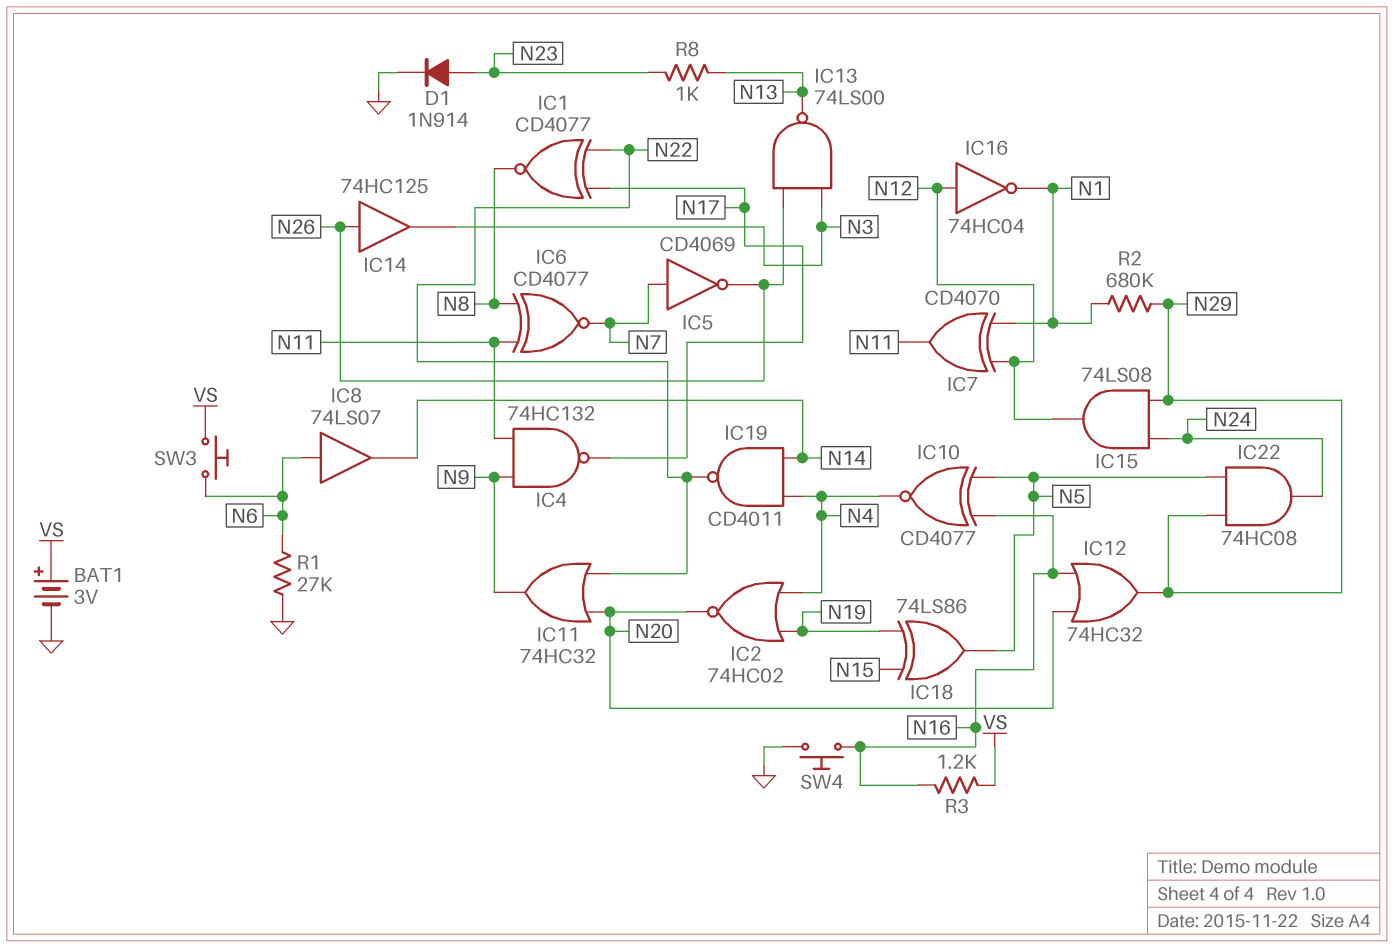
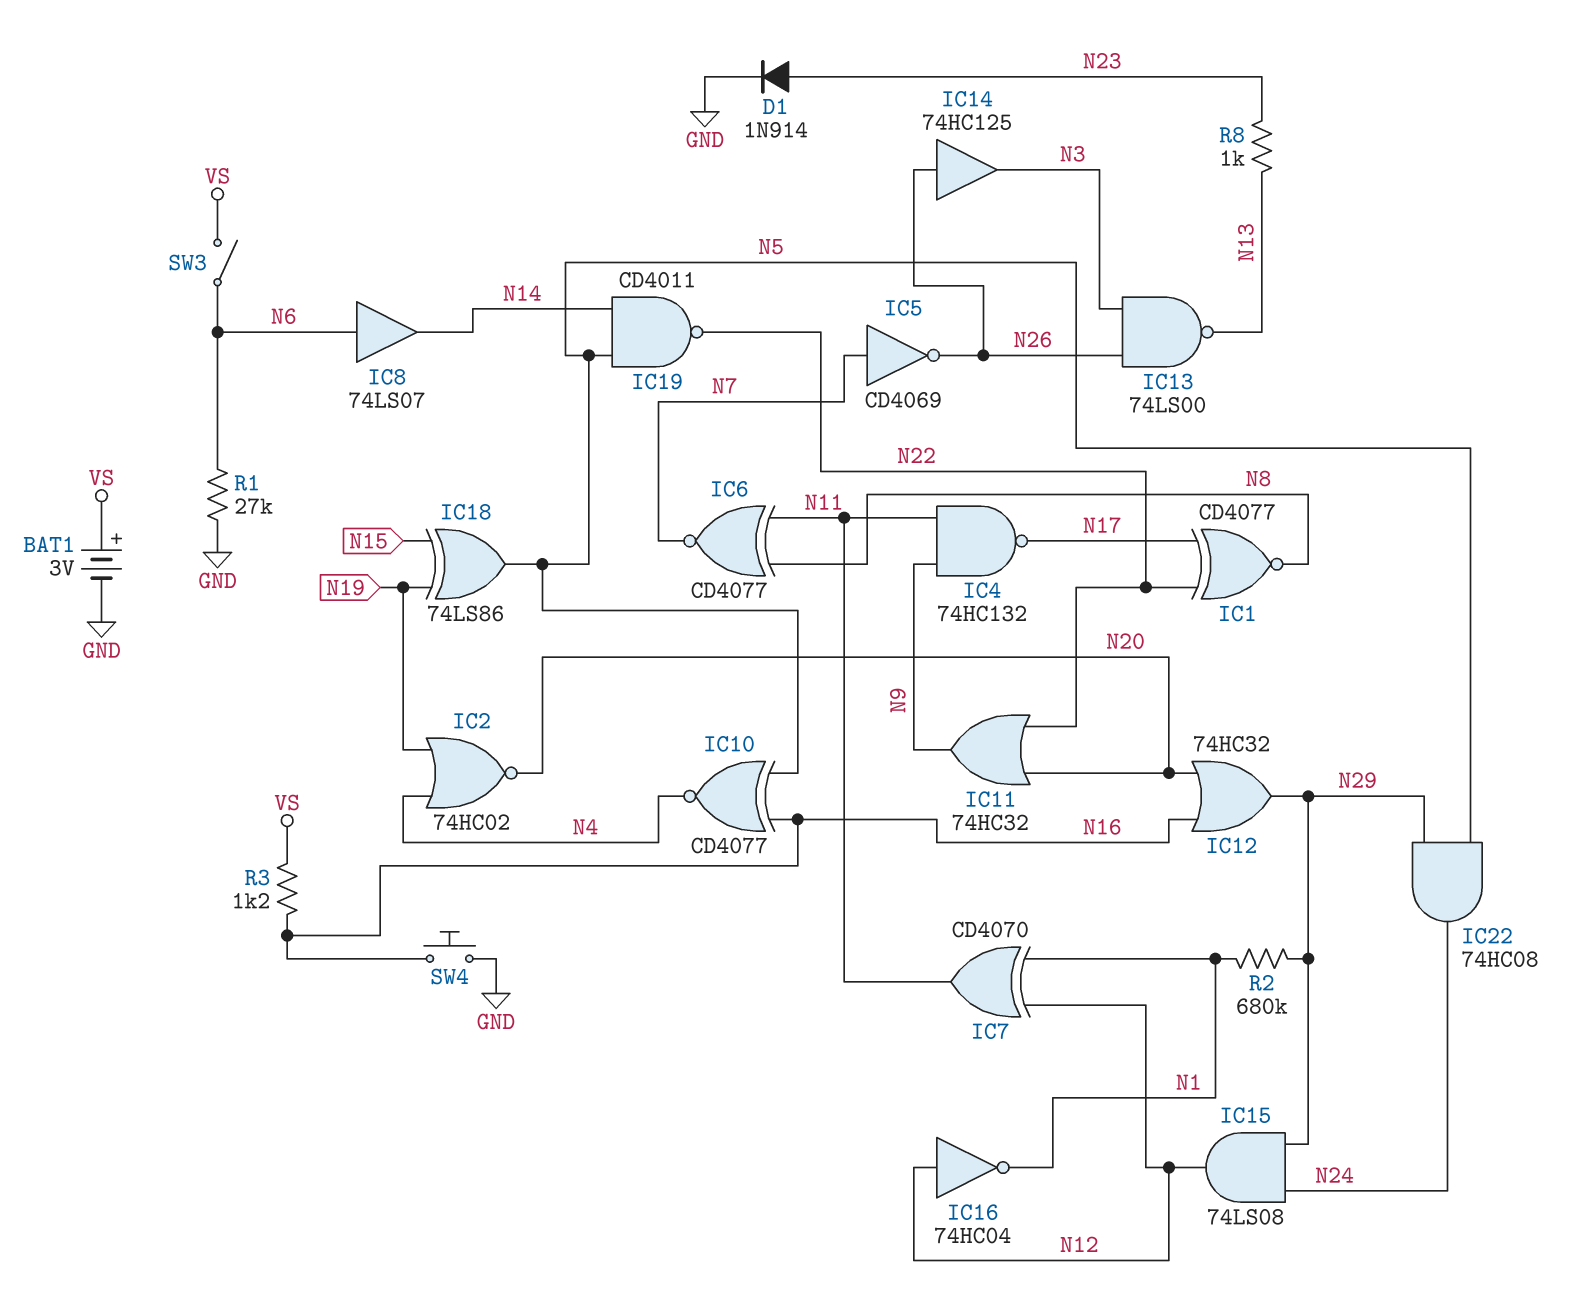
IC19: NAND CD4011 (in N4, in N14, out N22) -> NAND CD4011 (in N5, in N14, out N22)
SW3: button (N6, VS) -> switch (N6, VS)

